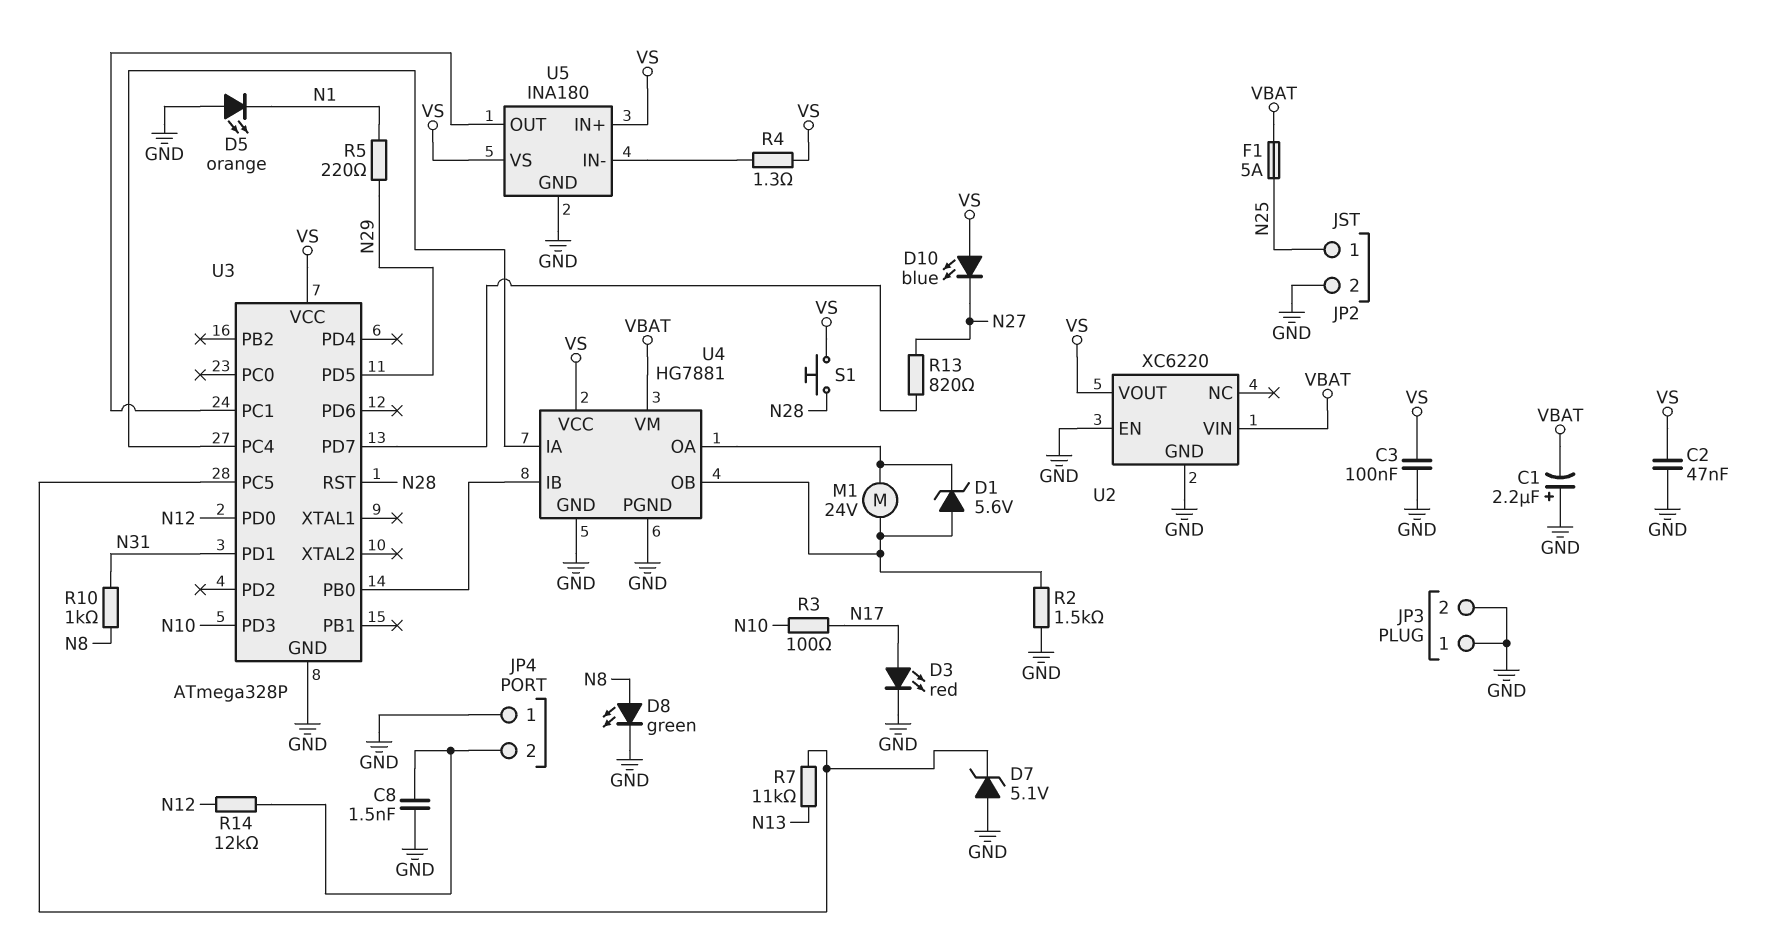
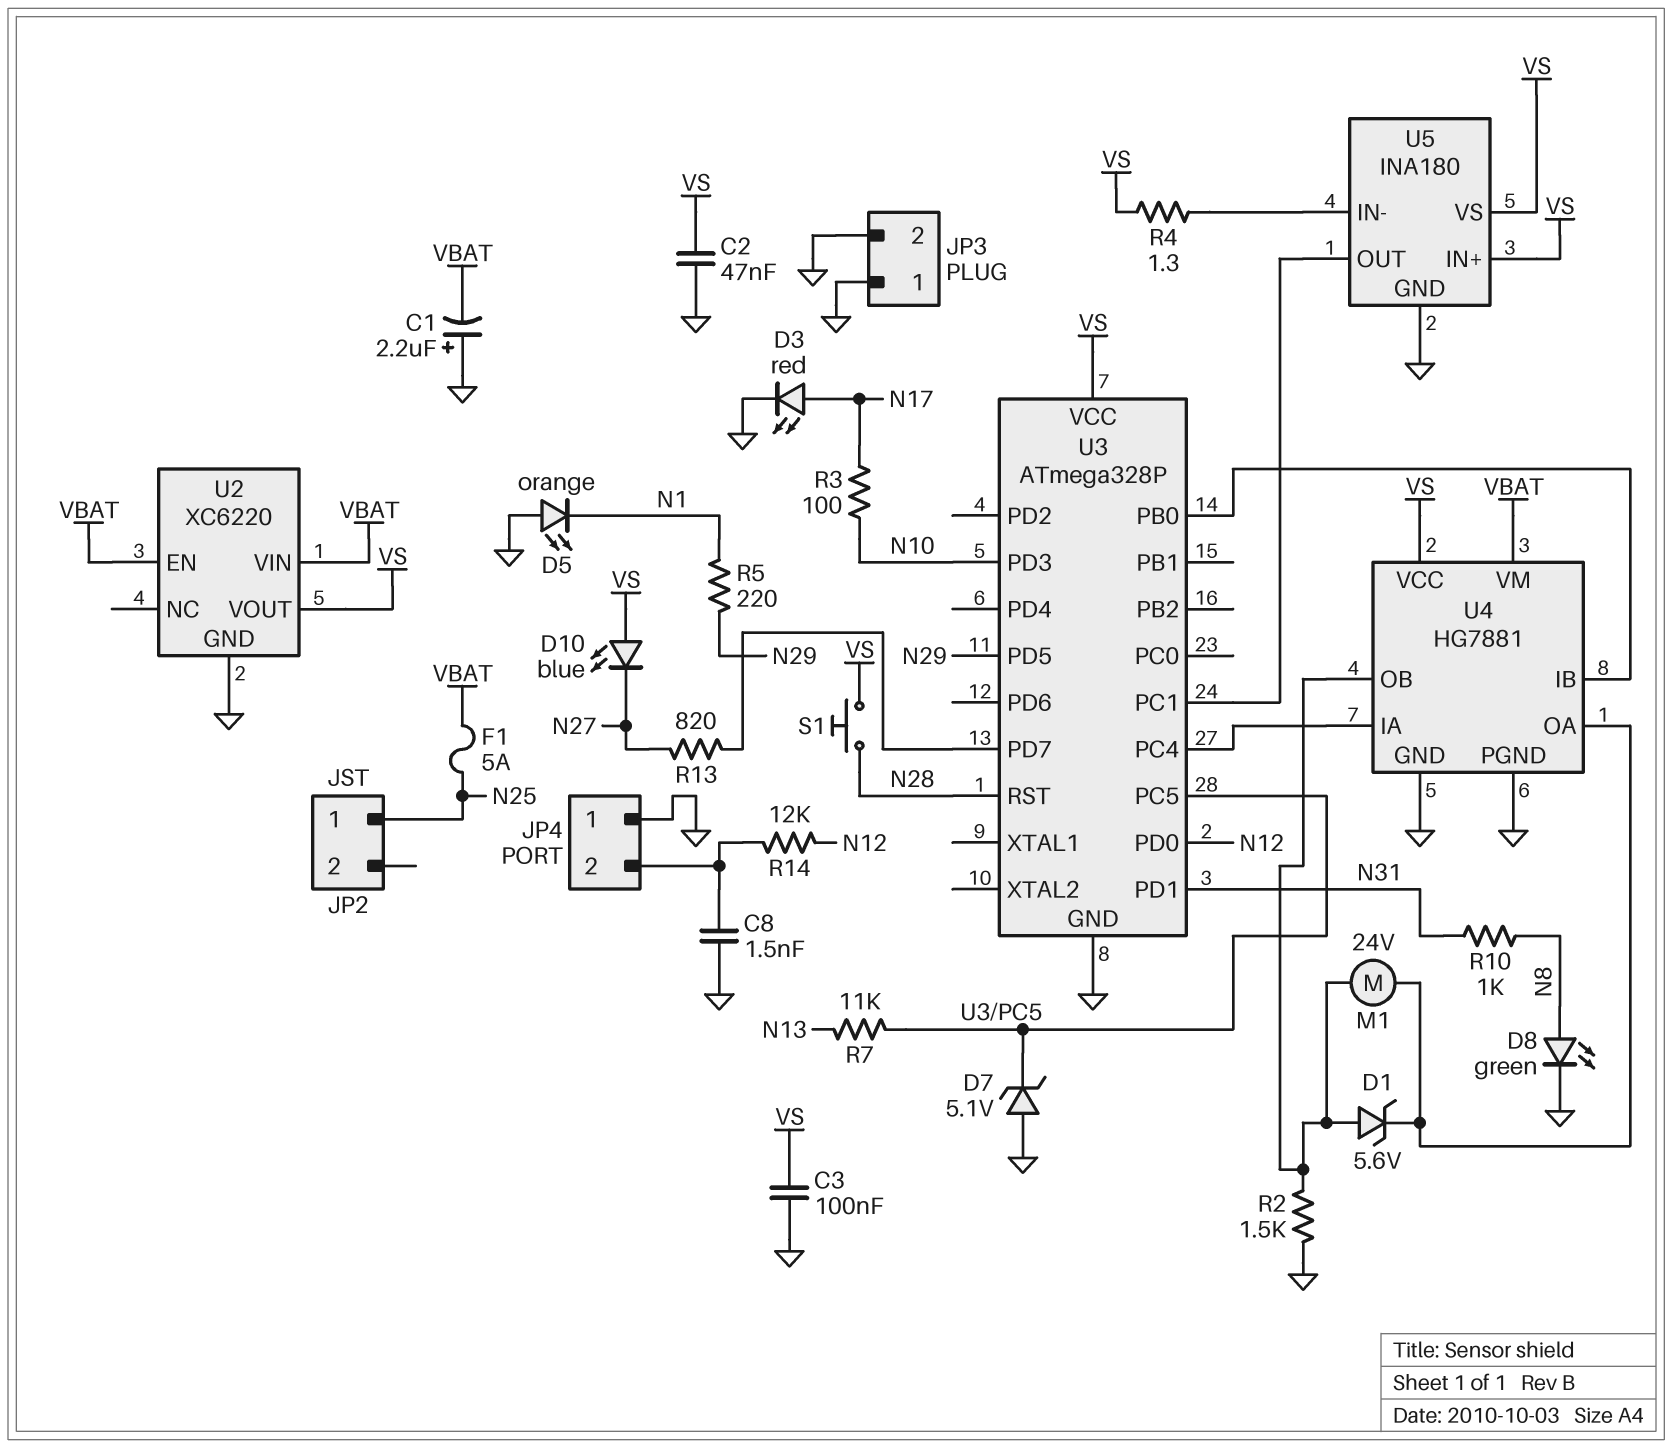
JP2 pin 2: GND -> none
U2 pin EN: GND -> VBAT

